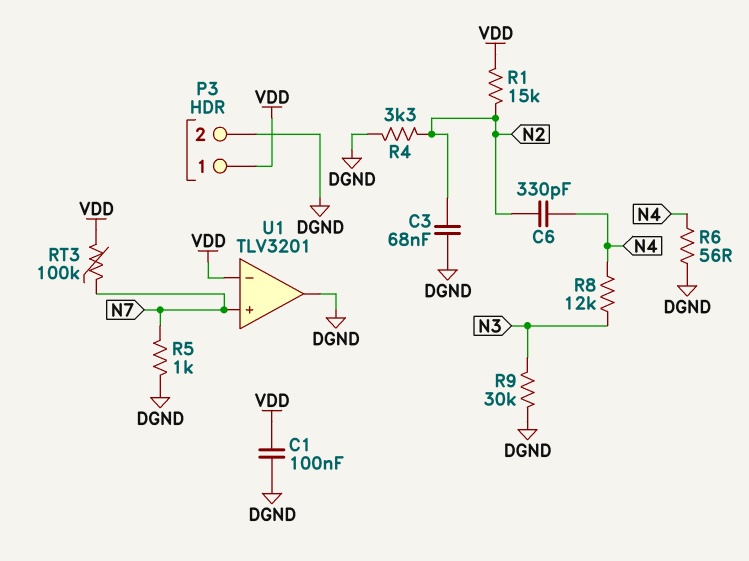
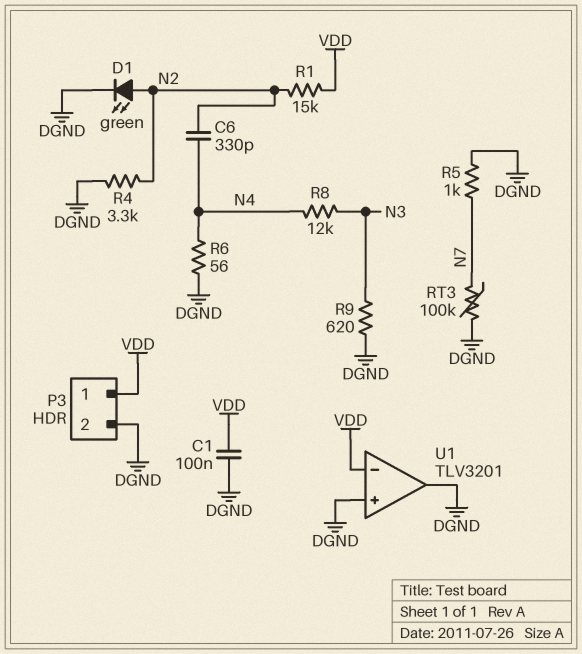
C3: 68nF (DGND, N2) -> none
D1: none -> LED green (A N2, K DGND)
R9: 30k (DGND, N3) -> 620 (DGND, N3)
RT3: 100k (N7, VDD) -> 100k (DGND, N7)
U1 pin in+: N7 -> DGND

